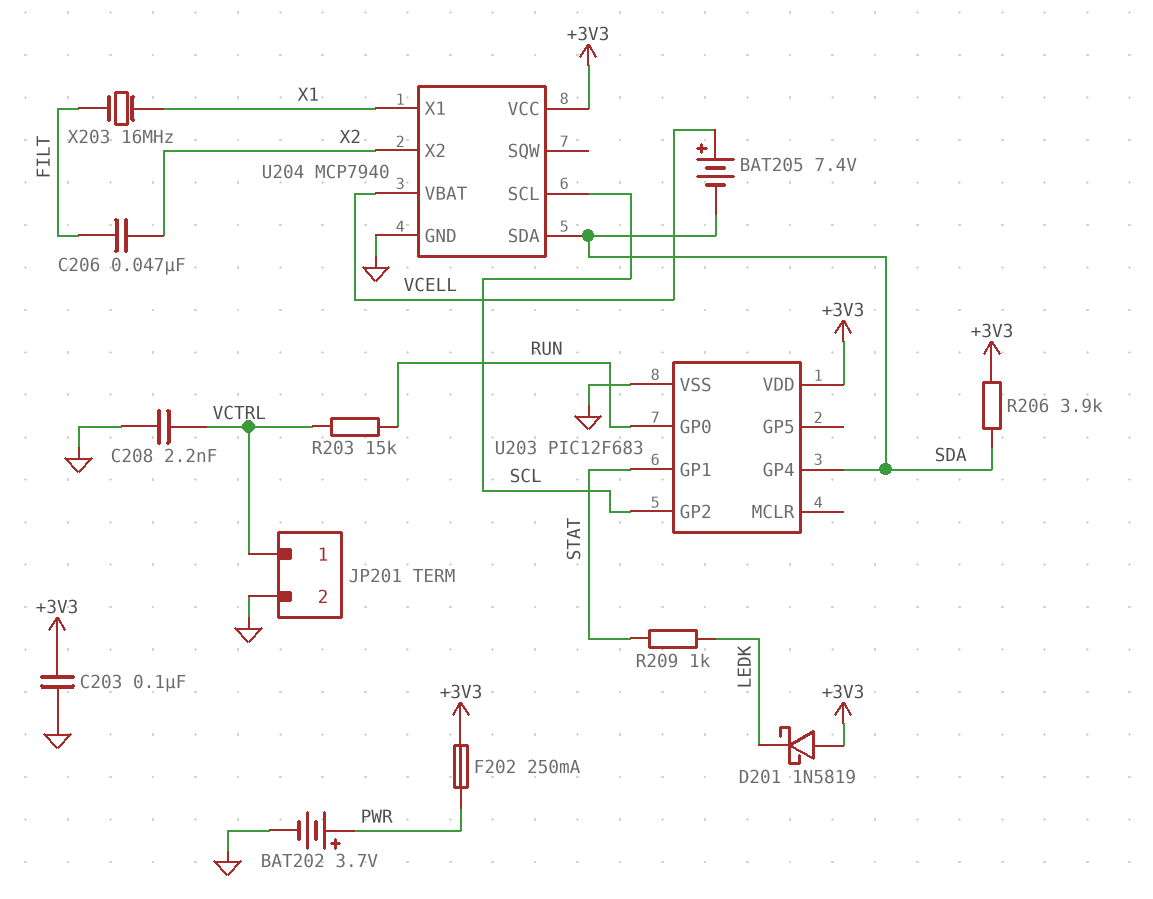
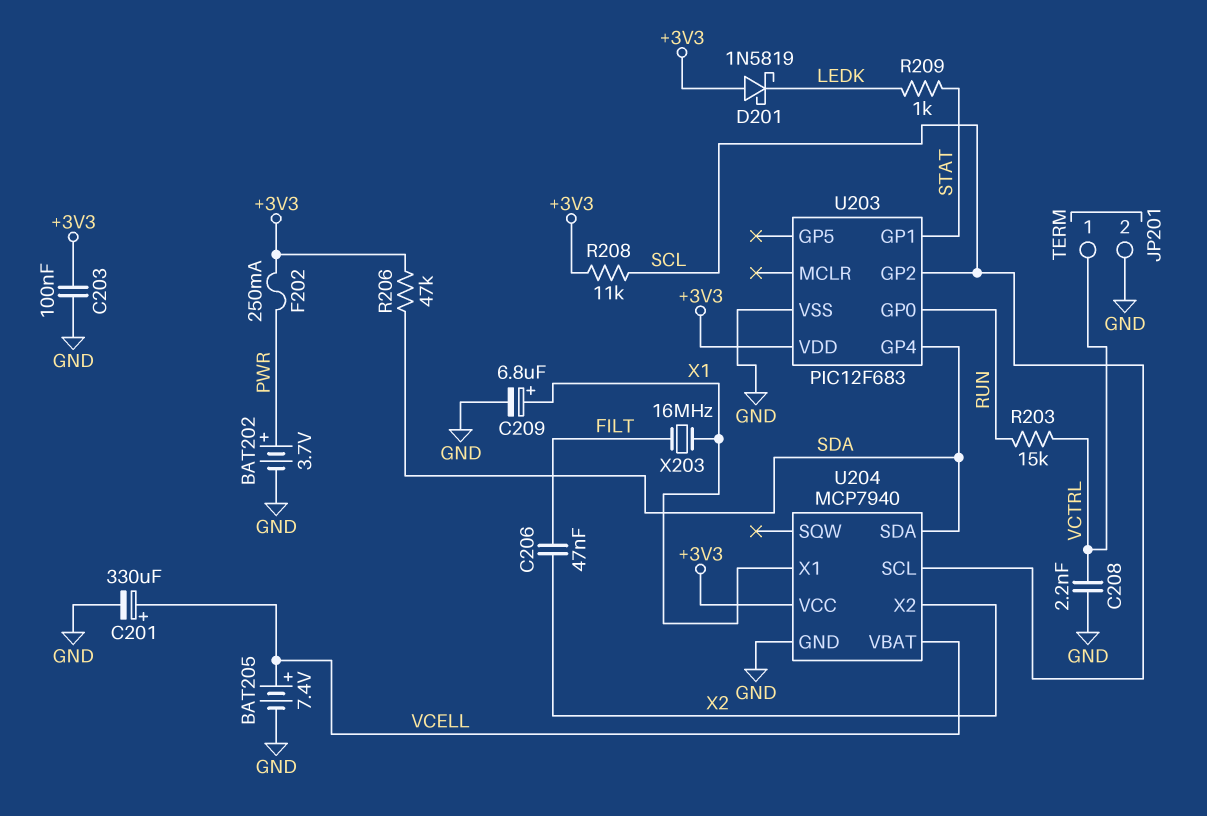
BAT205: 7.4V (plus VCELL, minus SDA) -> 7.4V (plus VCELL, minus GND)
C201: none -> 330uF (plus VCELL, minus GND)
C209: none -> 6.8uF (plus X1, minus GND)
R206: 3.9k (+3V3, SDA) -> 47k (+3V3, SDA)
R208: none -> 11k (+3V3, SCL)

